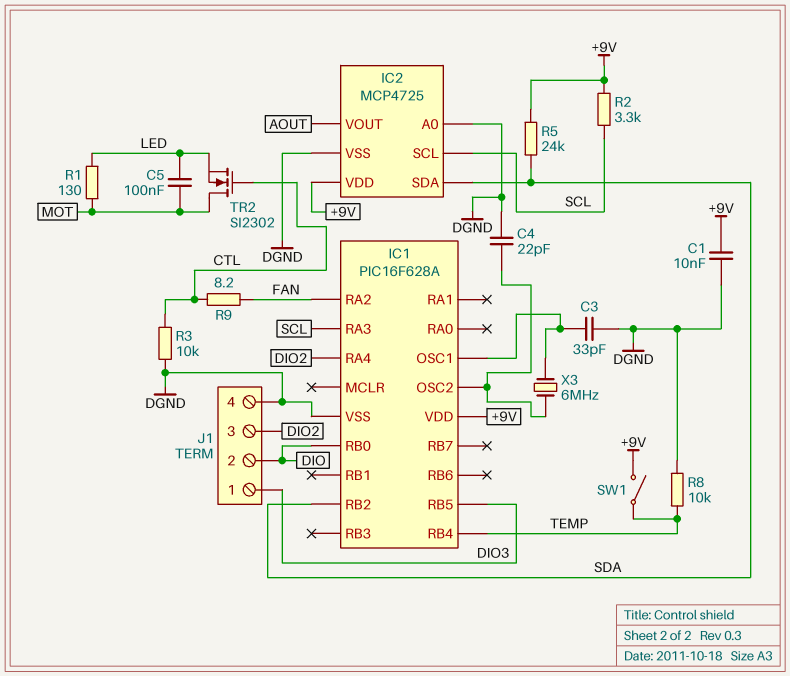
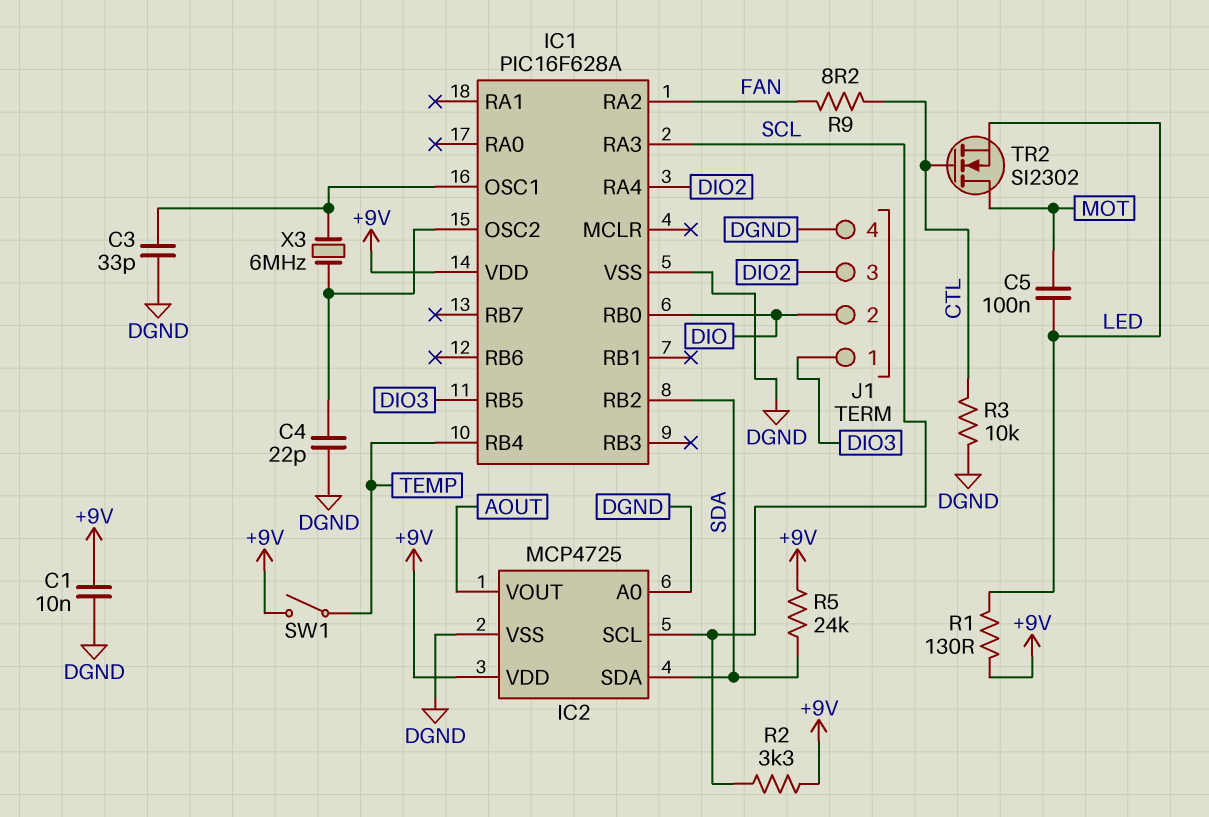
R1: 130 (LED, MOT) -> 130 (+9V, LED)
R8: 10k (DGND, TEMP) -> none

